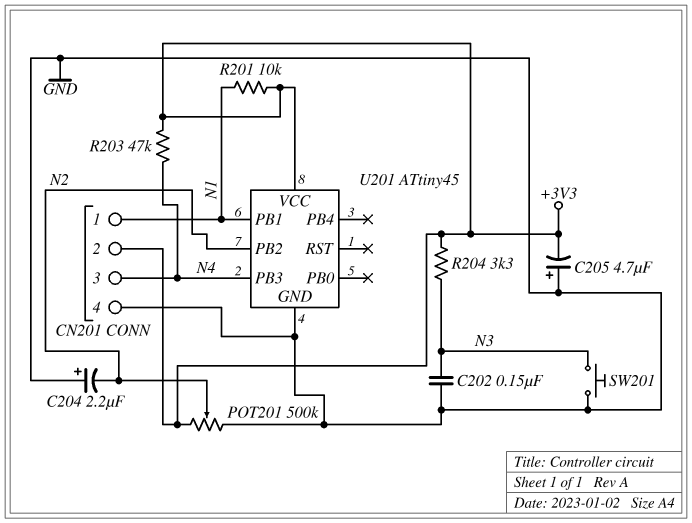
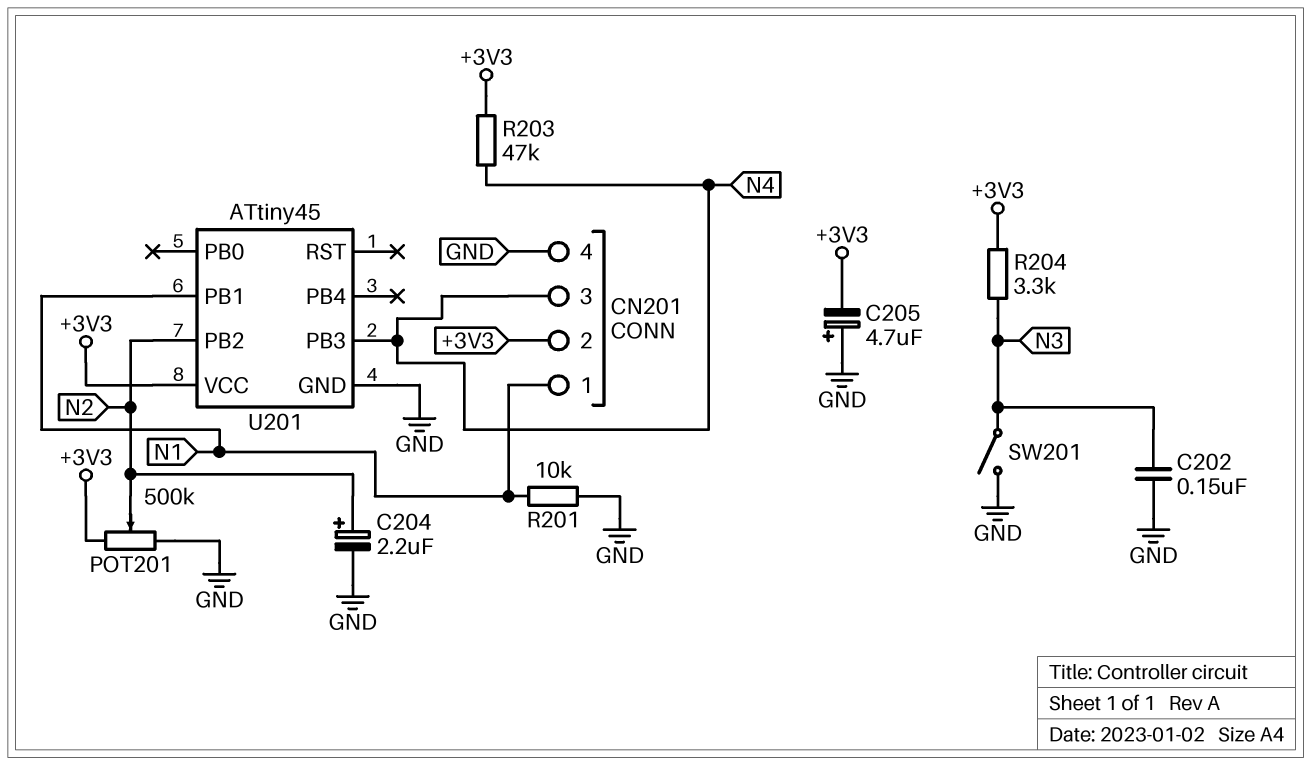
C204: 2.2uF (plus GND, minus N2) -> 2.2uF (plus N2, minus GND)
R201: 10k (+3V3, N1) -> 10k (GND, N1)
SW201: button (GND, N3) -> switch (GND, N3)

